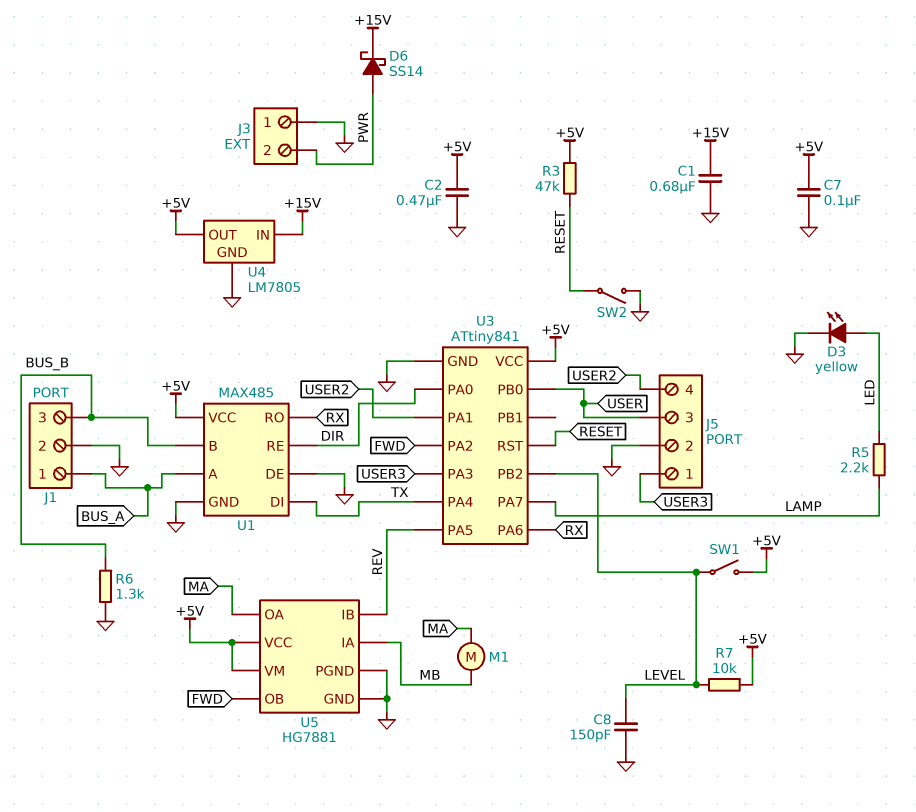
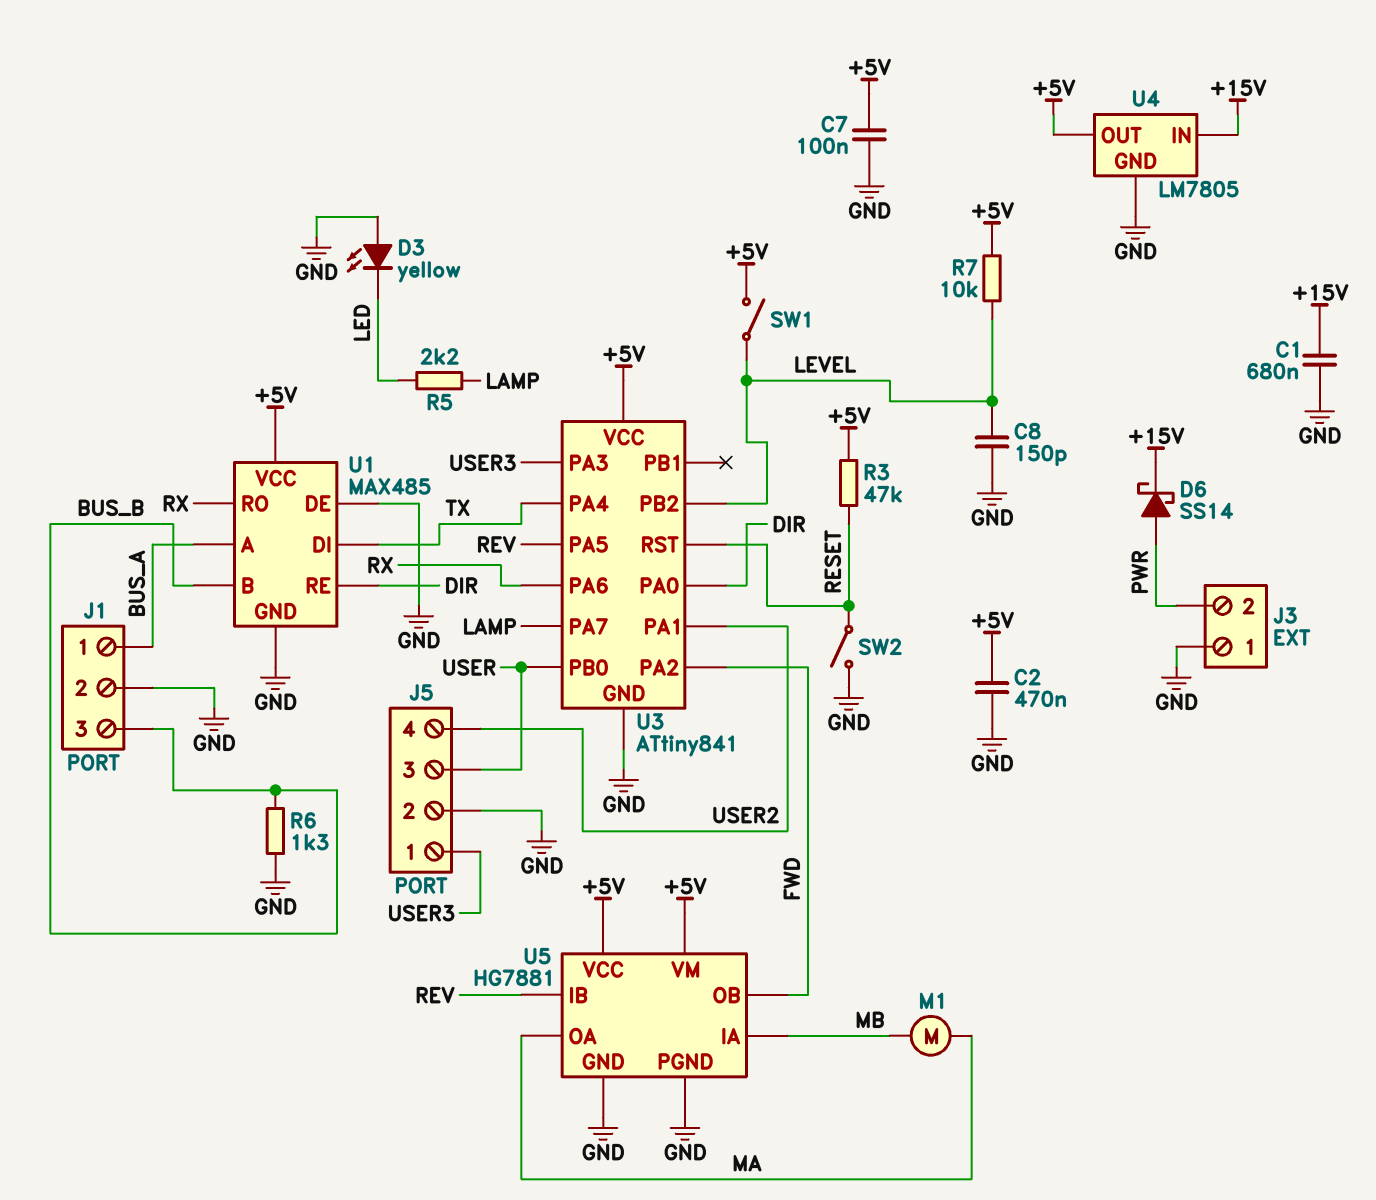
D3: LED yellow (A LED, K GND) -> LED yellow (A GND, K LED)

